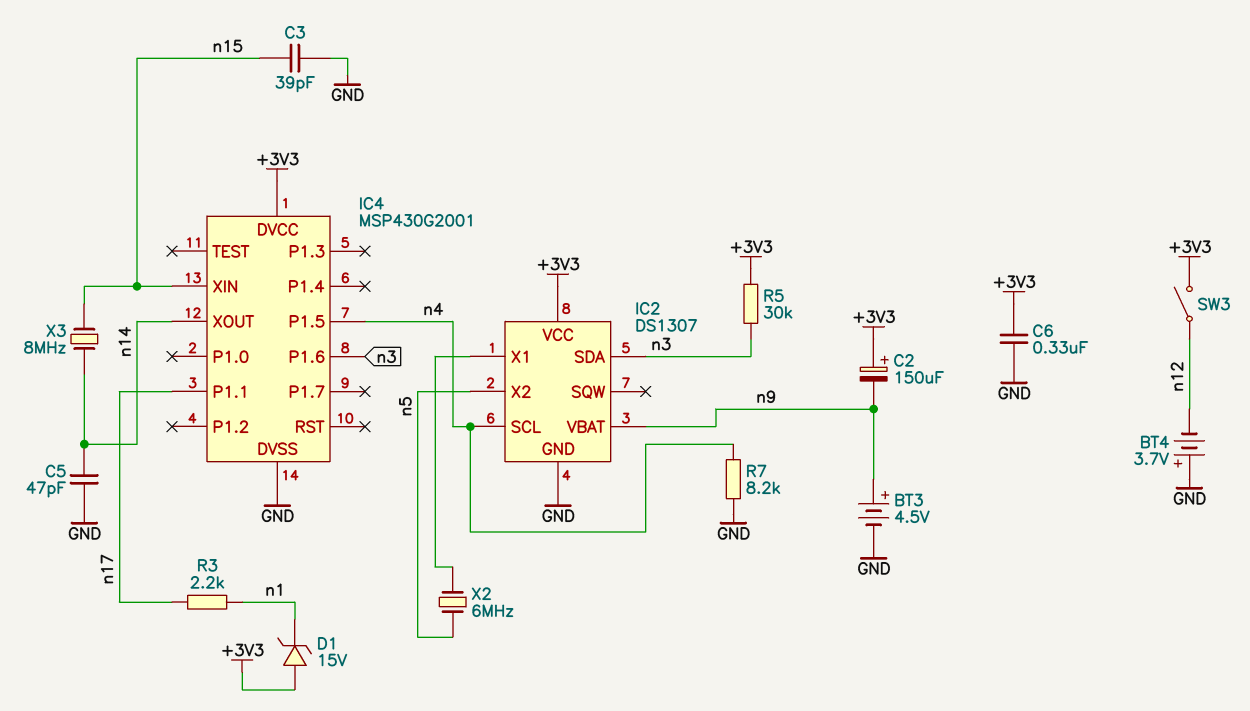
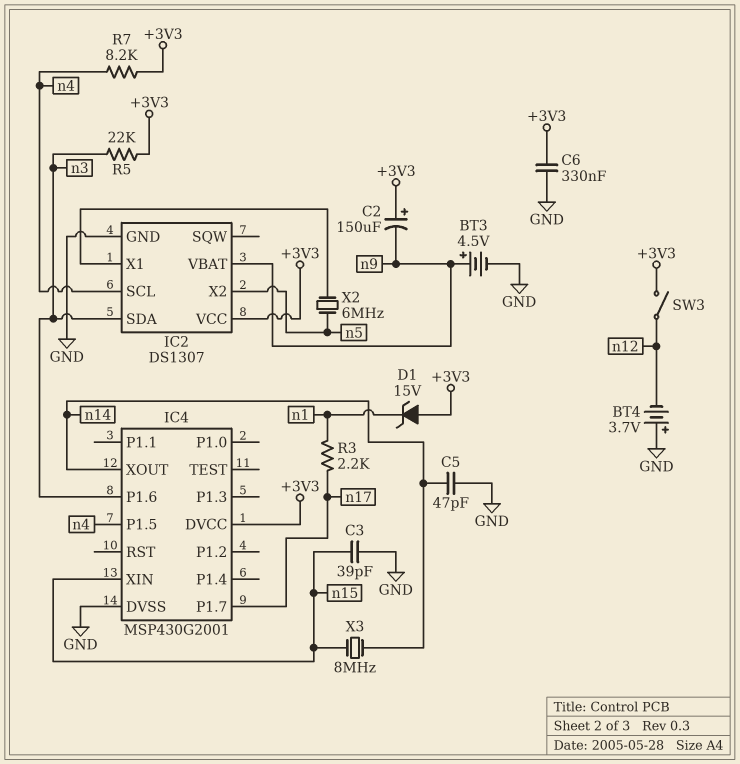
IC4 pin P1.1: n17 -> none
IC4 pin P1.7: none -> n17
R5: 30k (+3V3, n3) -> 22k (+3V3, n3)
R7: 8.2k (GND, n4) -> 8.2k (+3V3, n4)

